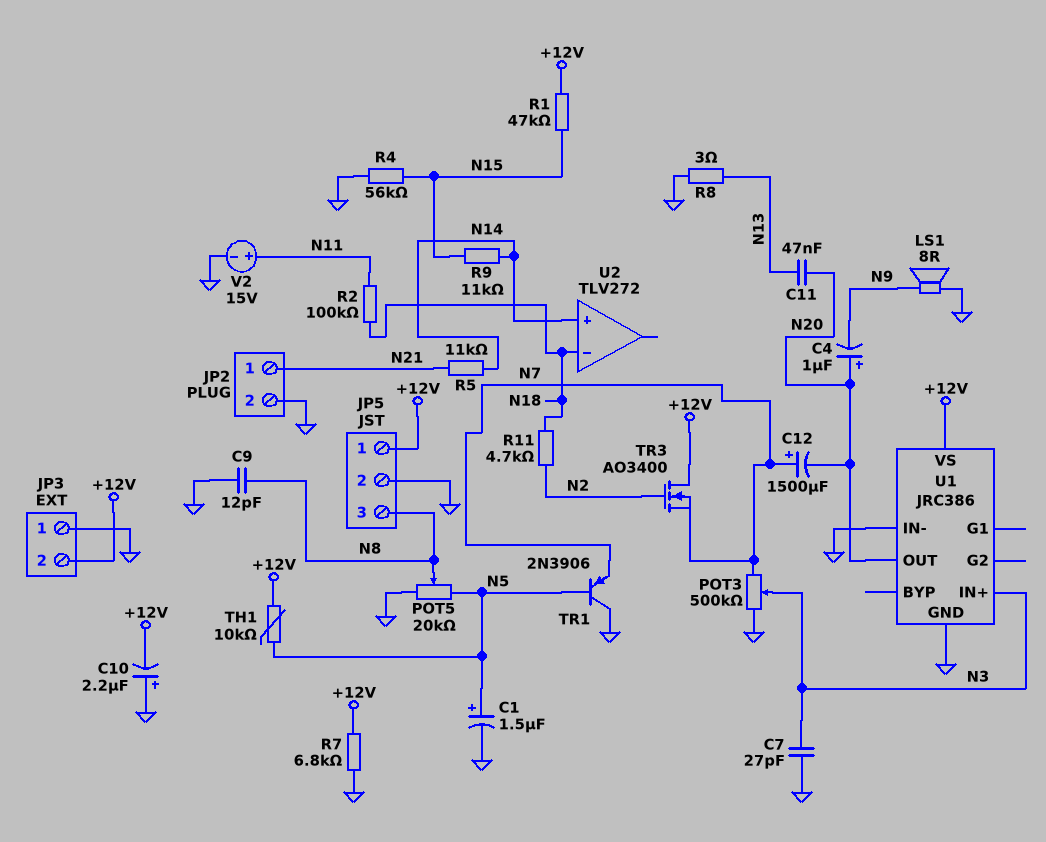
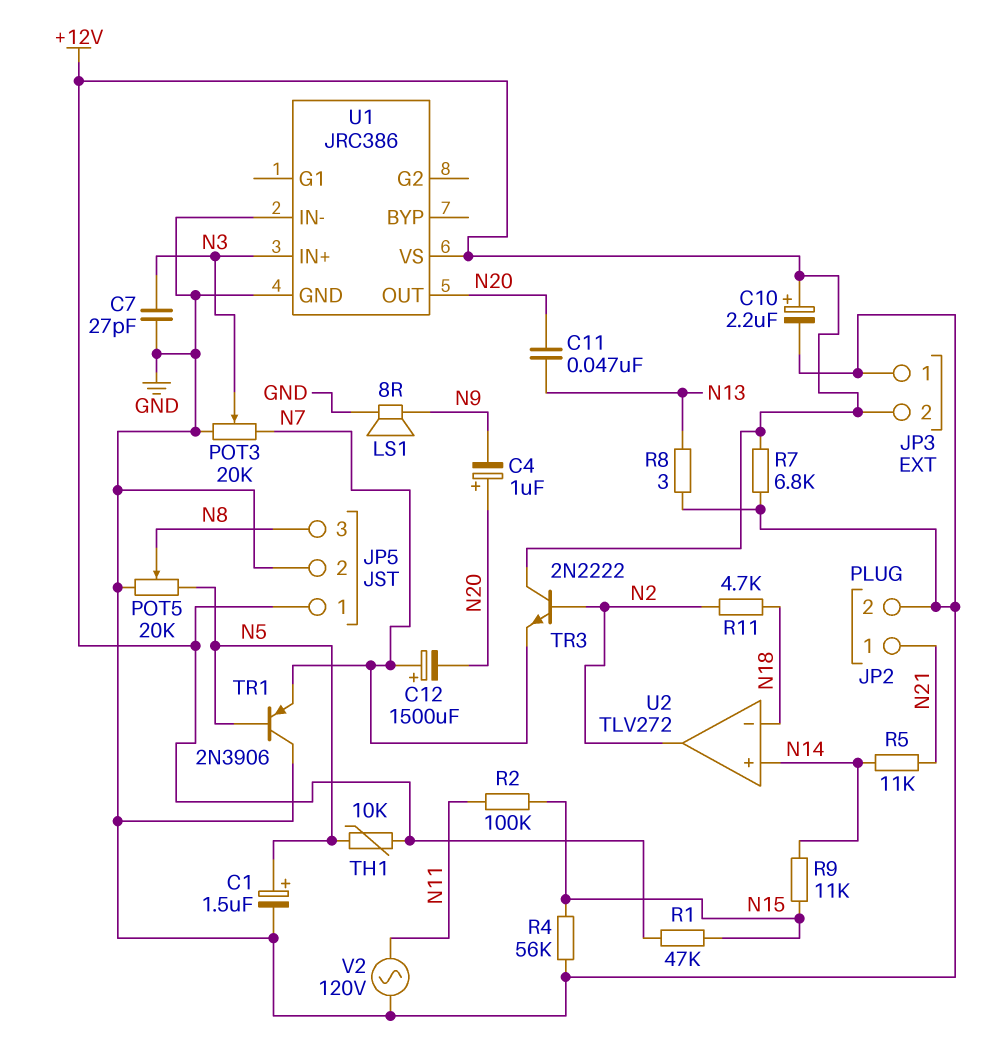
C9: 12pF (GND, N8) -> none
C10: 2.2uF (plus GND, minus +12V) -> 2.2uF (plus +12V, minus GND)
POT3: 500k (GND, N7, wiper N3) -> 20k (GND, N7, wiper N3)
R2: 100k (N11, N18) -> 100k (N11, N15)
TR3: NMOS AO3400 (G N2, D +12V, S N7) -> NPN 2N2222 (B N2, C +12V, E N7)
U2 pin out: none -> N2
V2: 15V (plus N11, minus GND) -> AC 120V (GND, N11)

